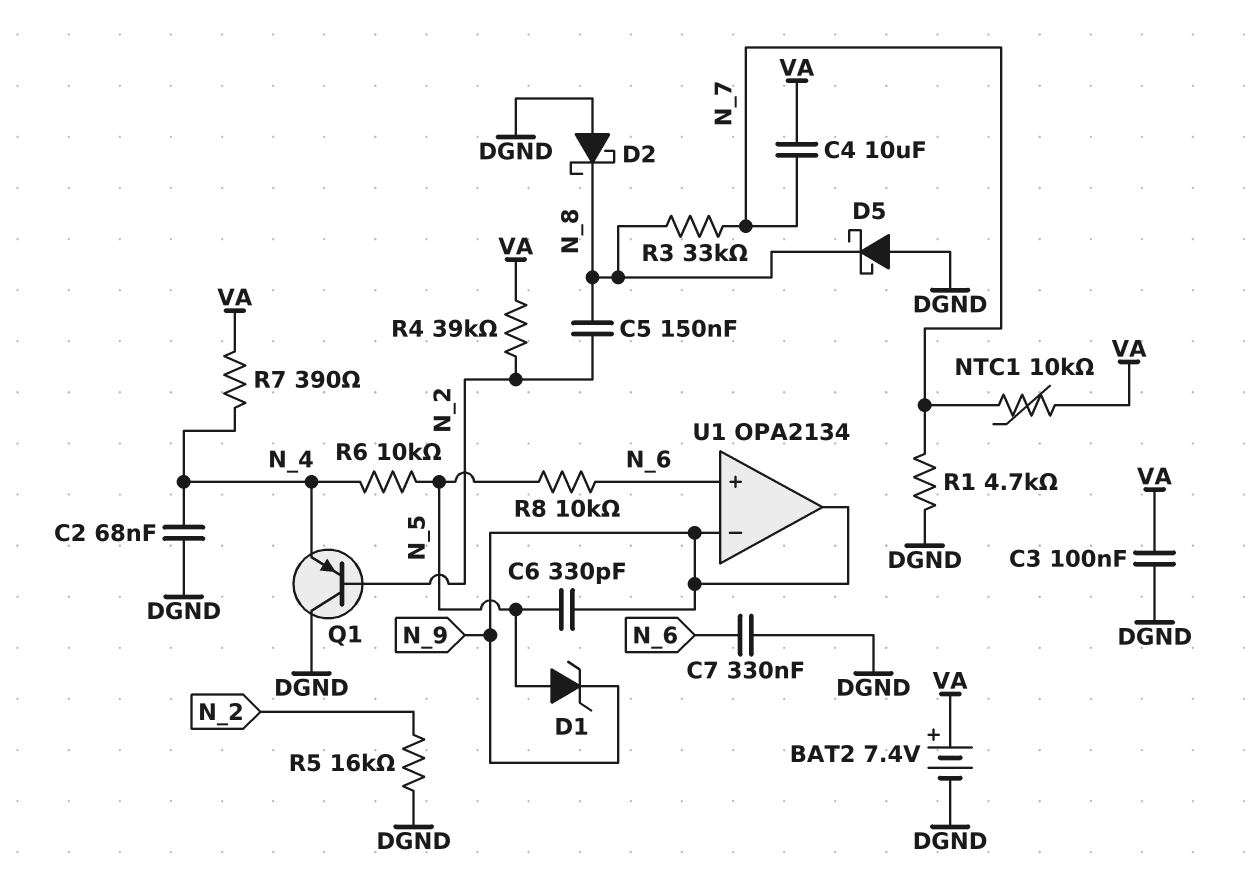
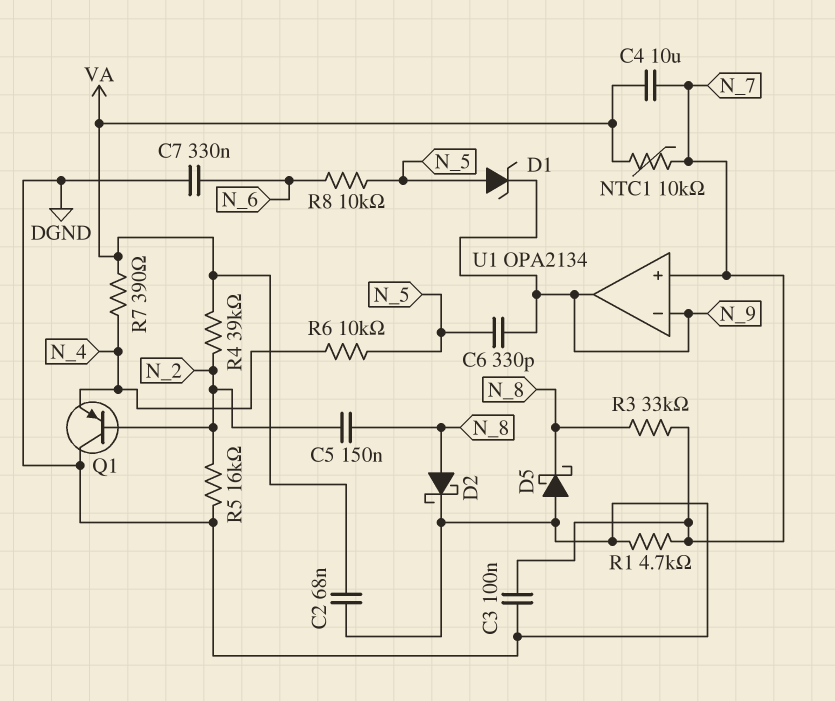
BAT2: 7.4V (plus VA, minus DGND) -> none
C2: 68nF (DGND, N_4) -> 68nF (DGND, VA)
C3: 100nF (DGND, VA) -> 100nF (DGND, N_7)
D2: schottky (A DGND, K N_8) -> schottky (A N_8, K DGND)
U1 pin in+: N_6 -> N_7

